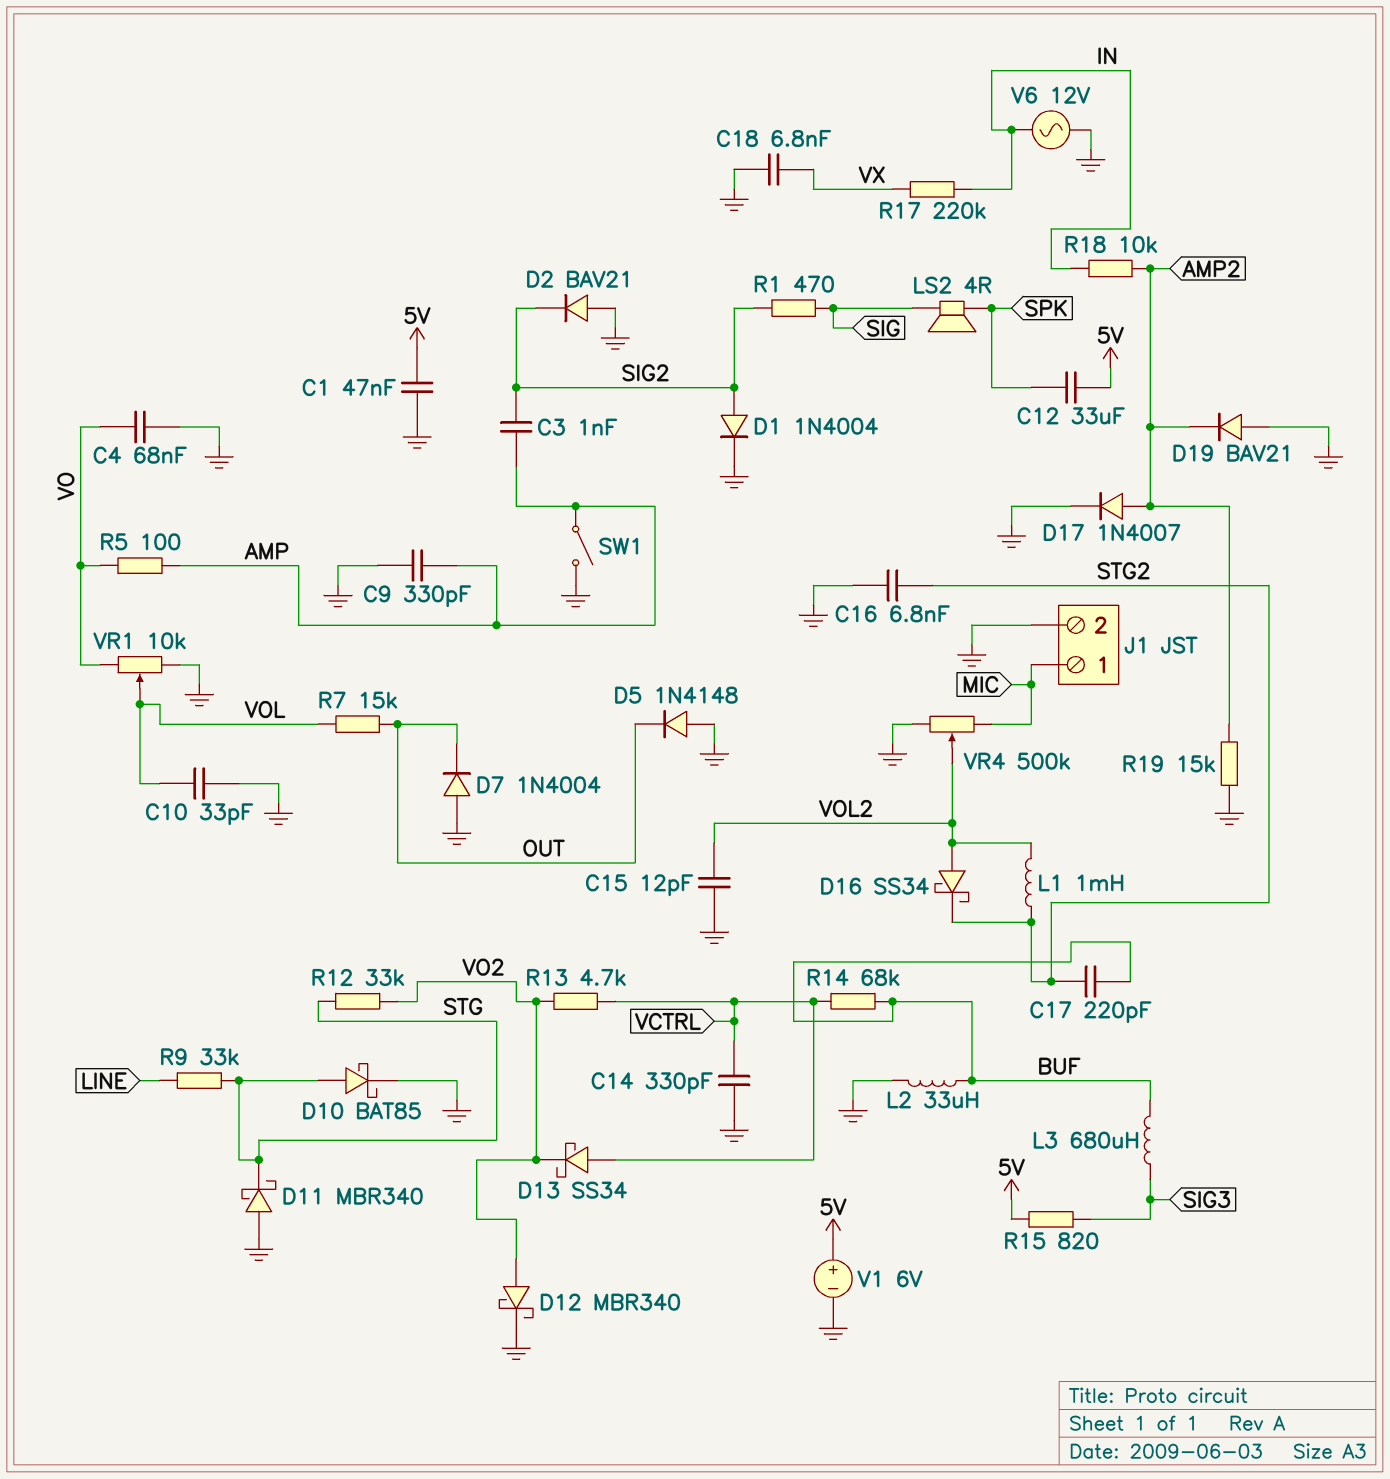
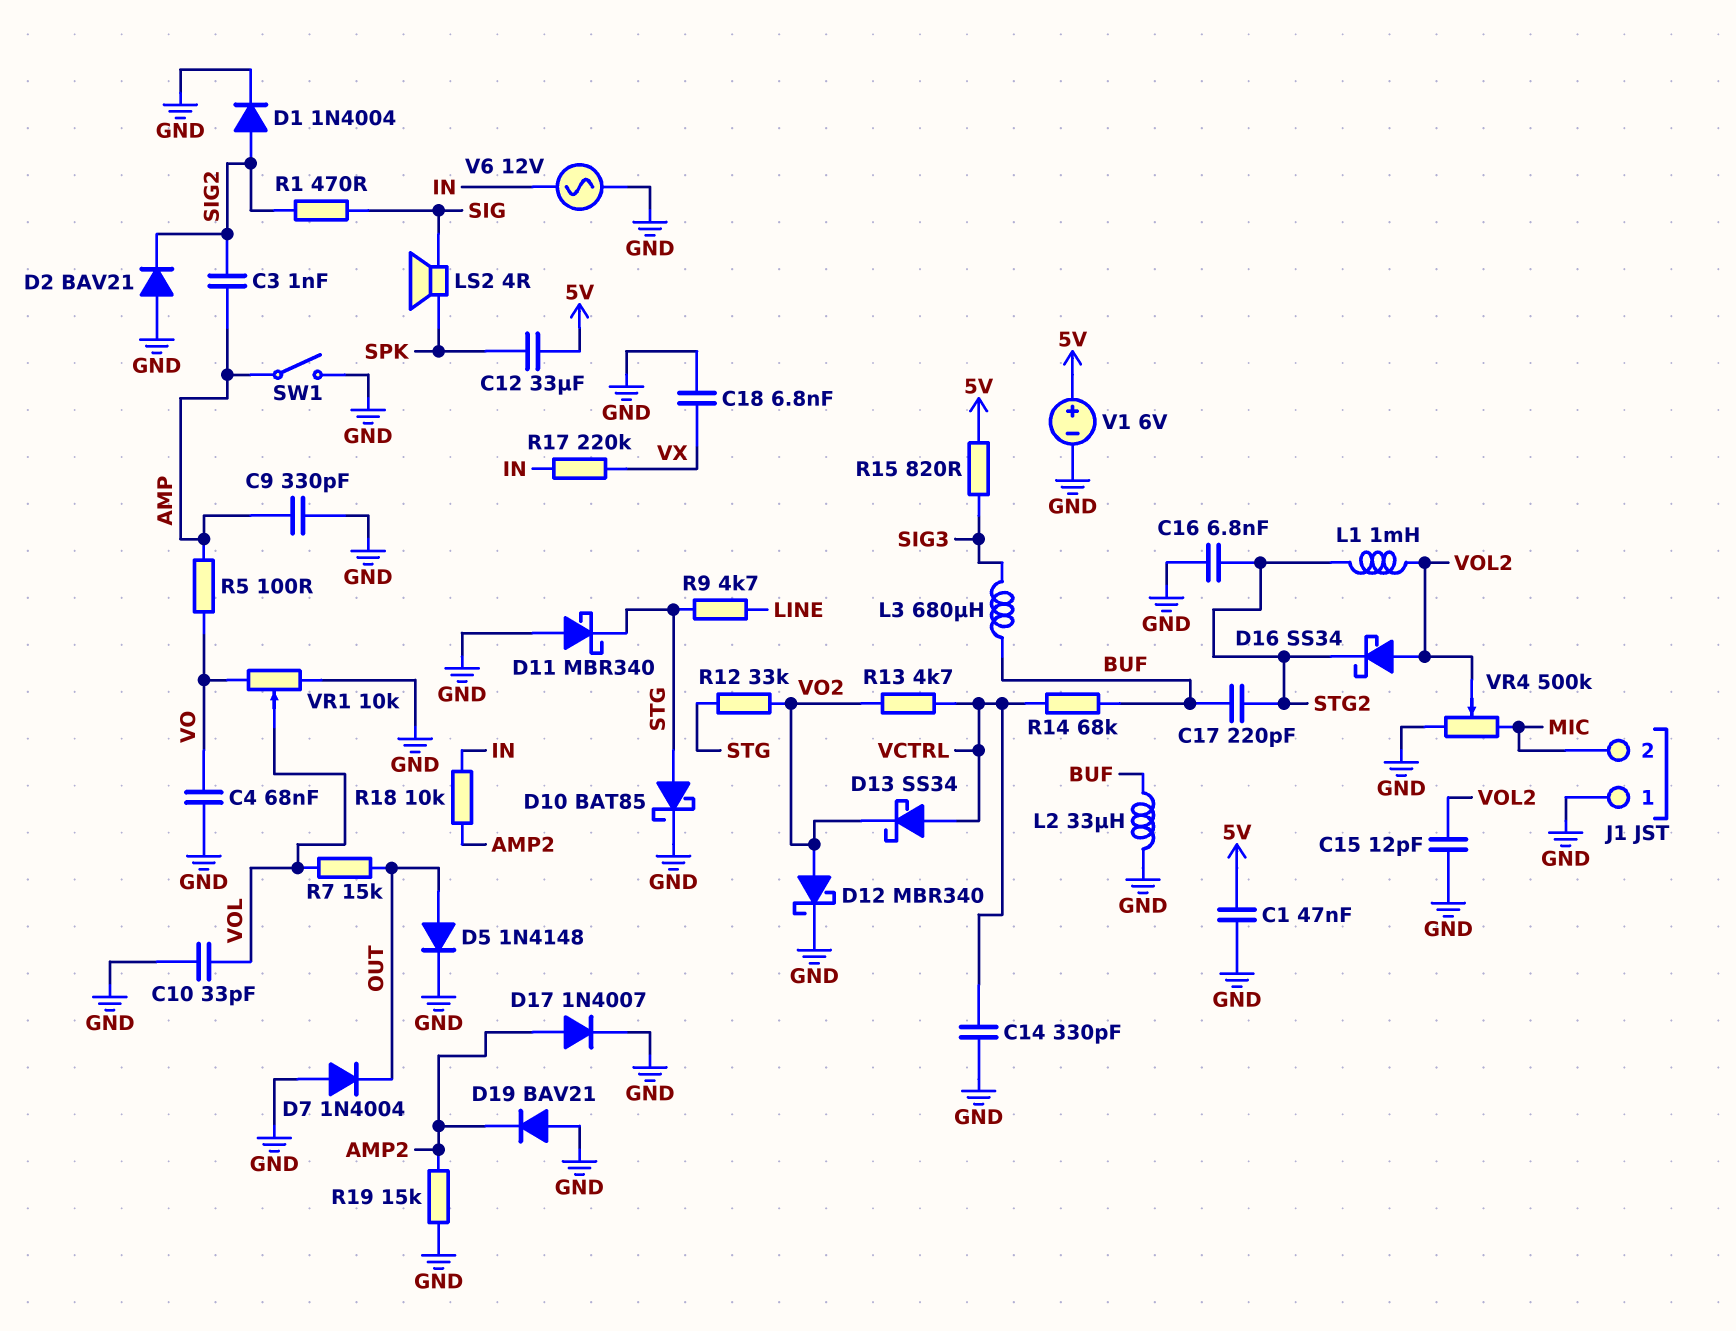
D5: diode 1N4148 (A GND, K OUT) -> diode 1N4148 (A OUT, K GND)
J1 pin 1: MIC -> GND
J1 pin 2: GND -> MIC
R9: 33k (LINE, STG) -> 4.7k (LINE, STG)

